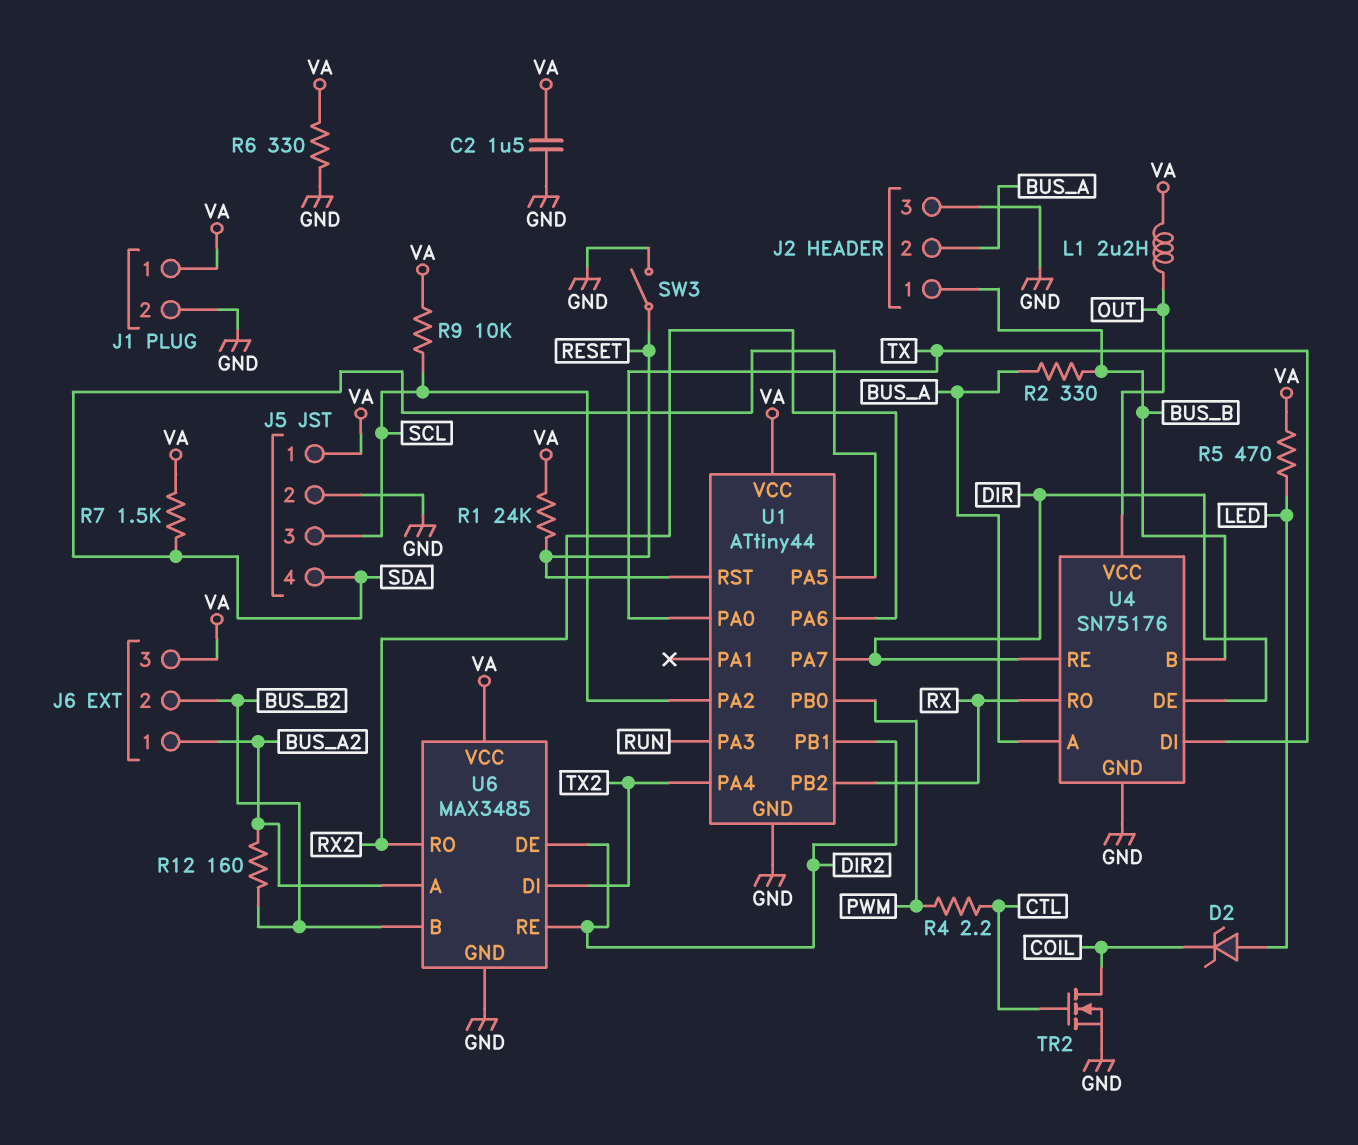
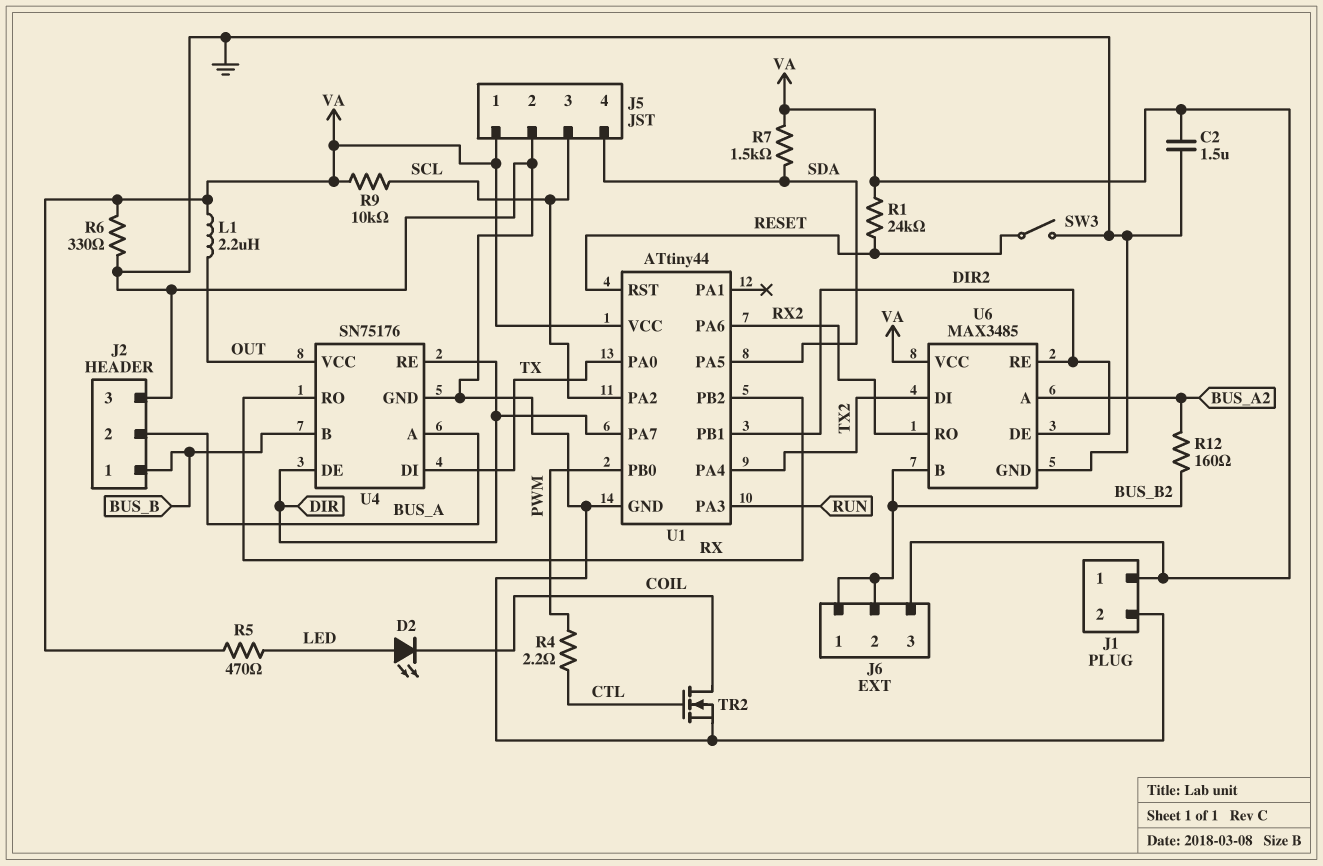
D2: zener (A LED, K COIL) -> LED (A LED, K COIL)
J6 pin 1: BUS_A2 -> BUS_B2
R2: 330 (BUS_A, BUS_B) -> none

